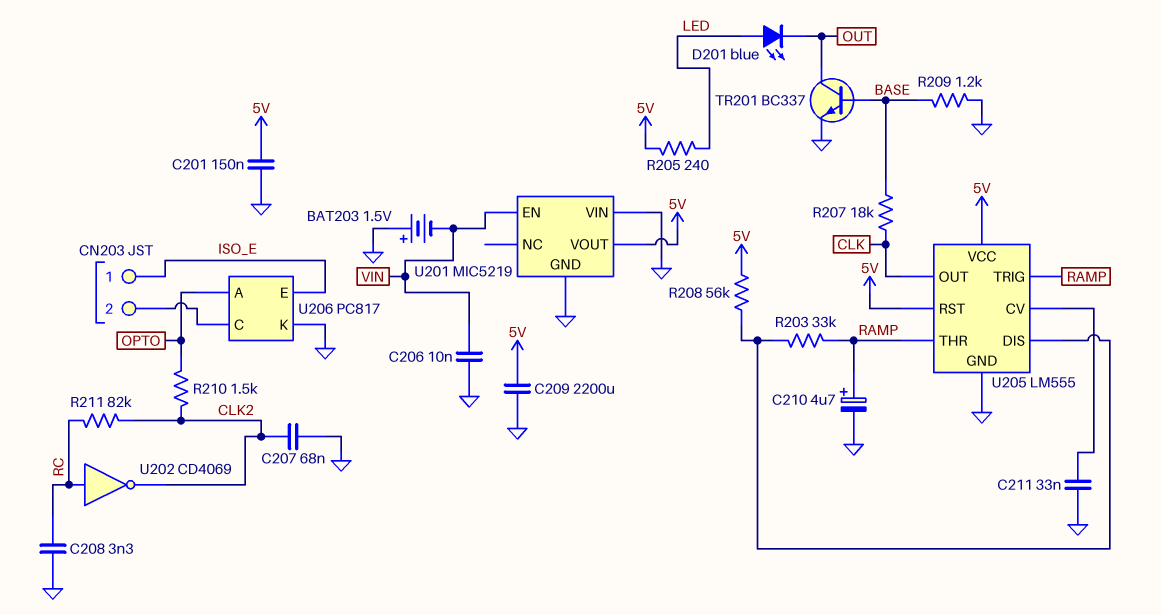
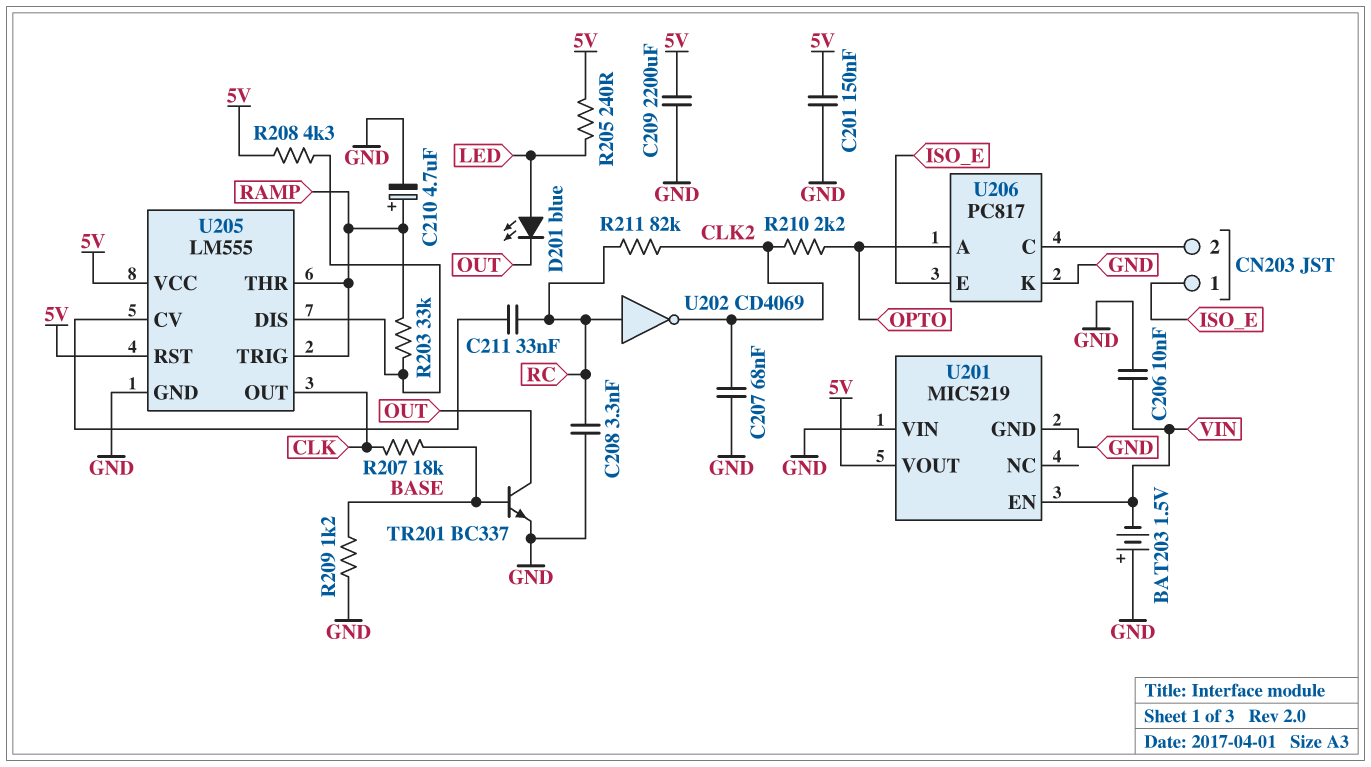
C211: 33nF (GND, U205/CV) -> 33nF (RC, U205/CV)
R208: 56k (5V, U205/DIS) -> 4.3k (5V, U205/DIS)
R210: 1.5k (CLK2, OPTO) -> 2.2k (CLK2, OPTO)

